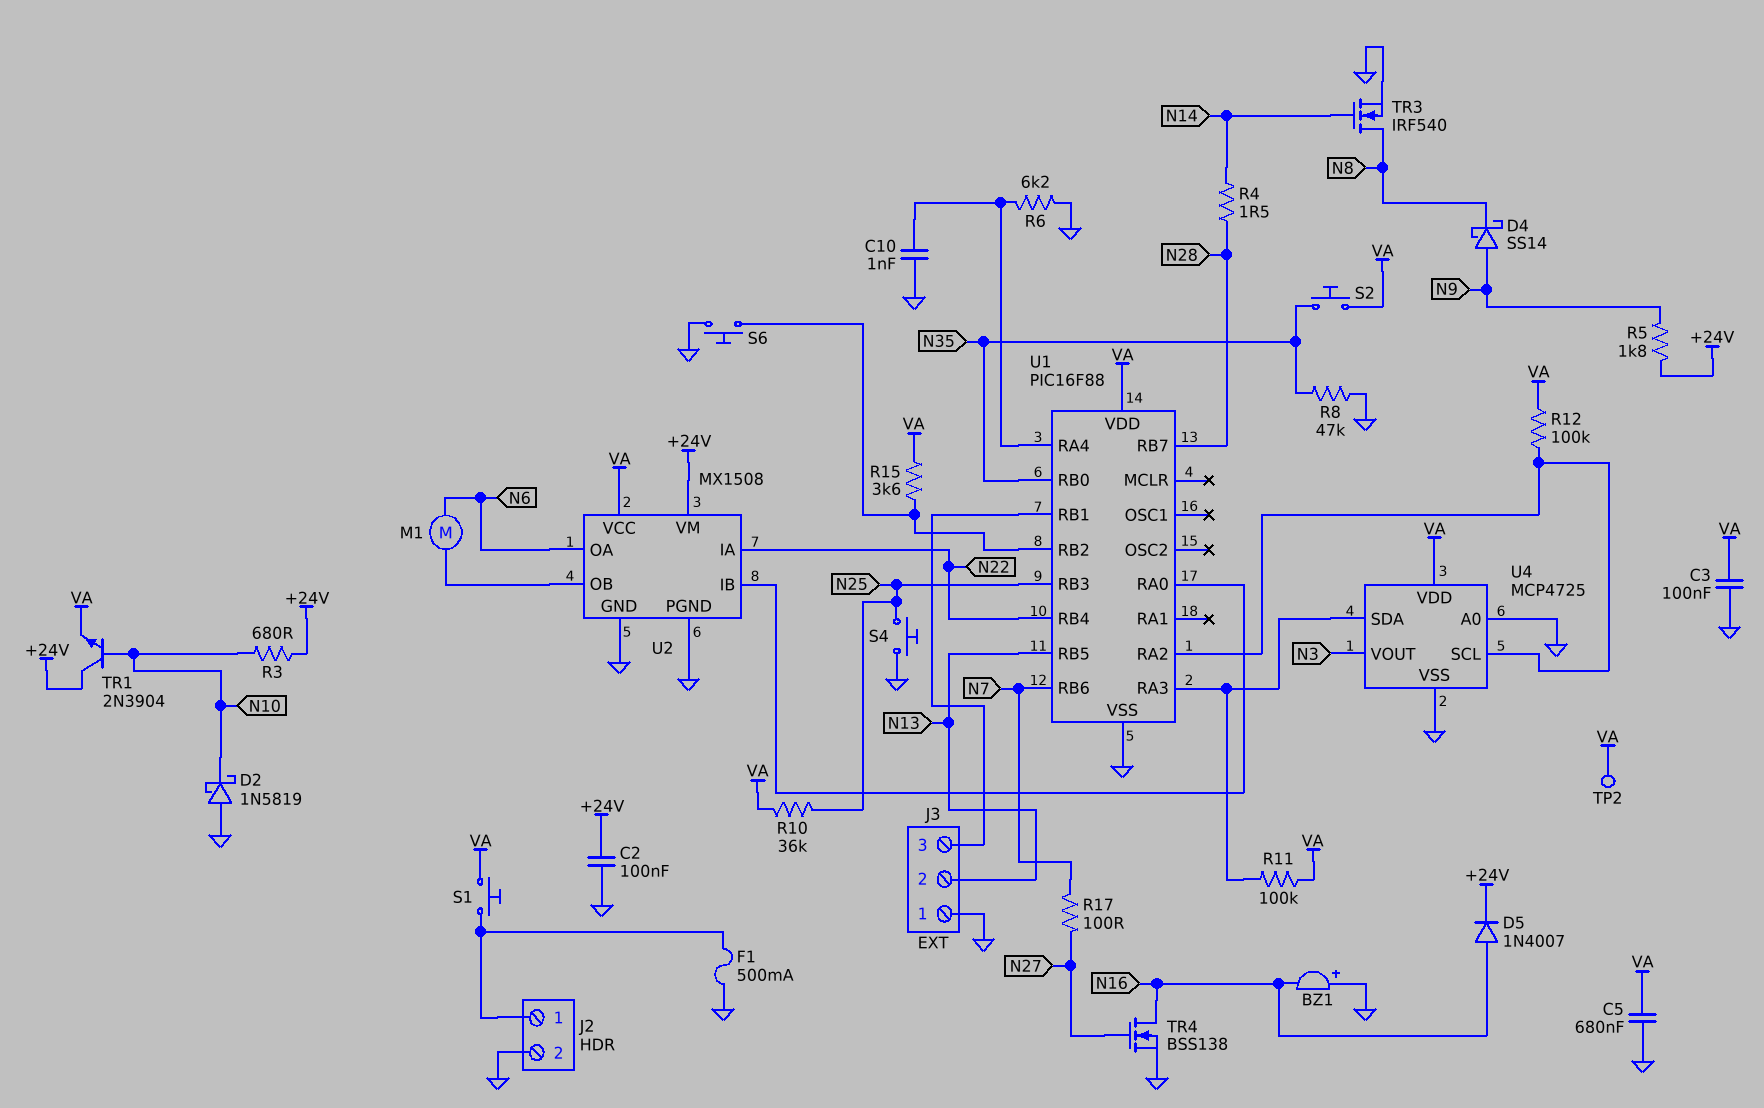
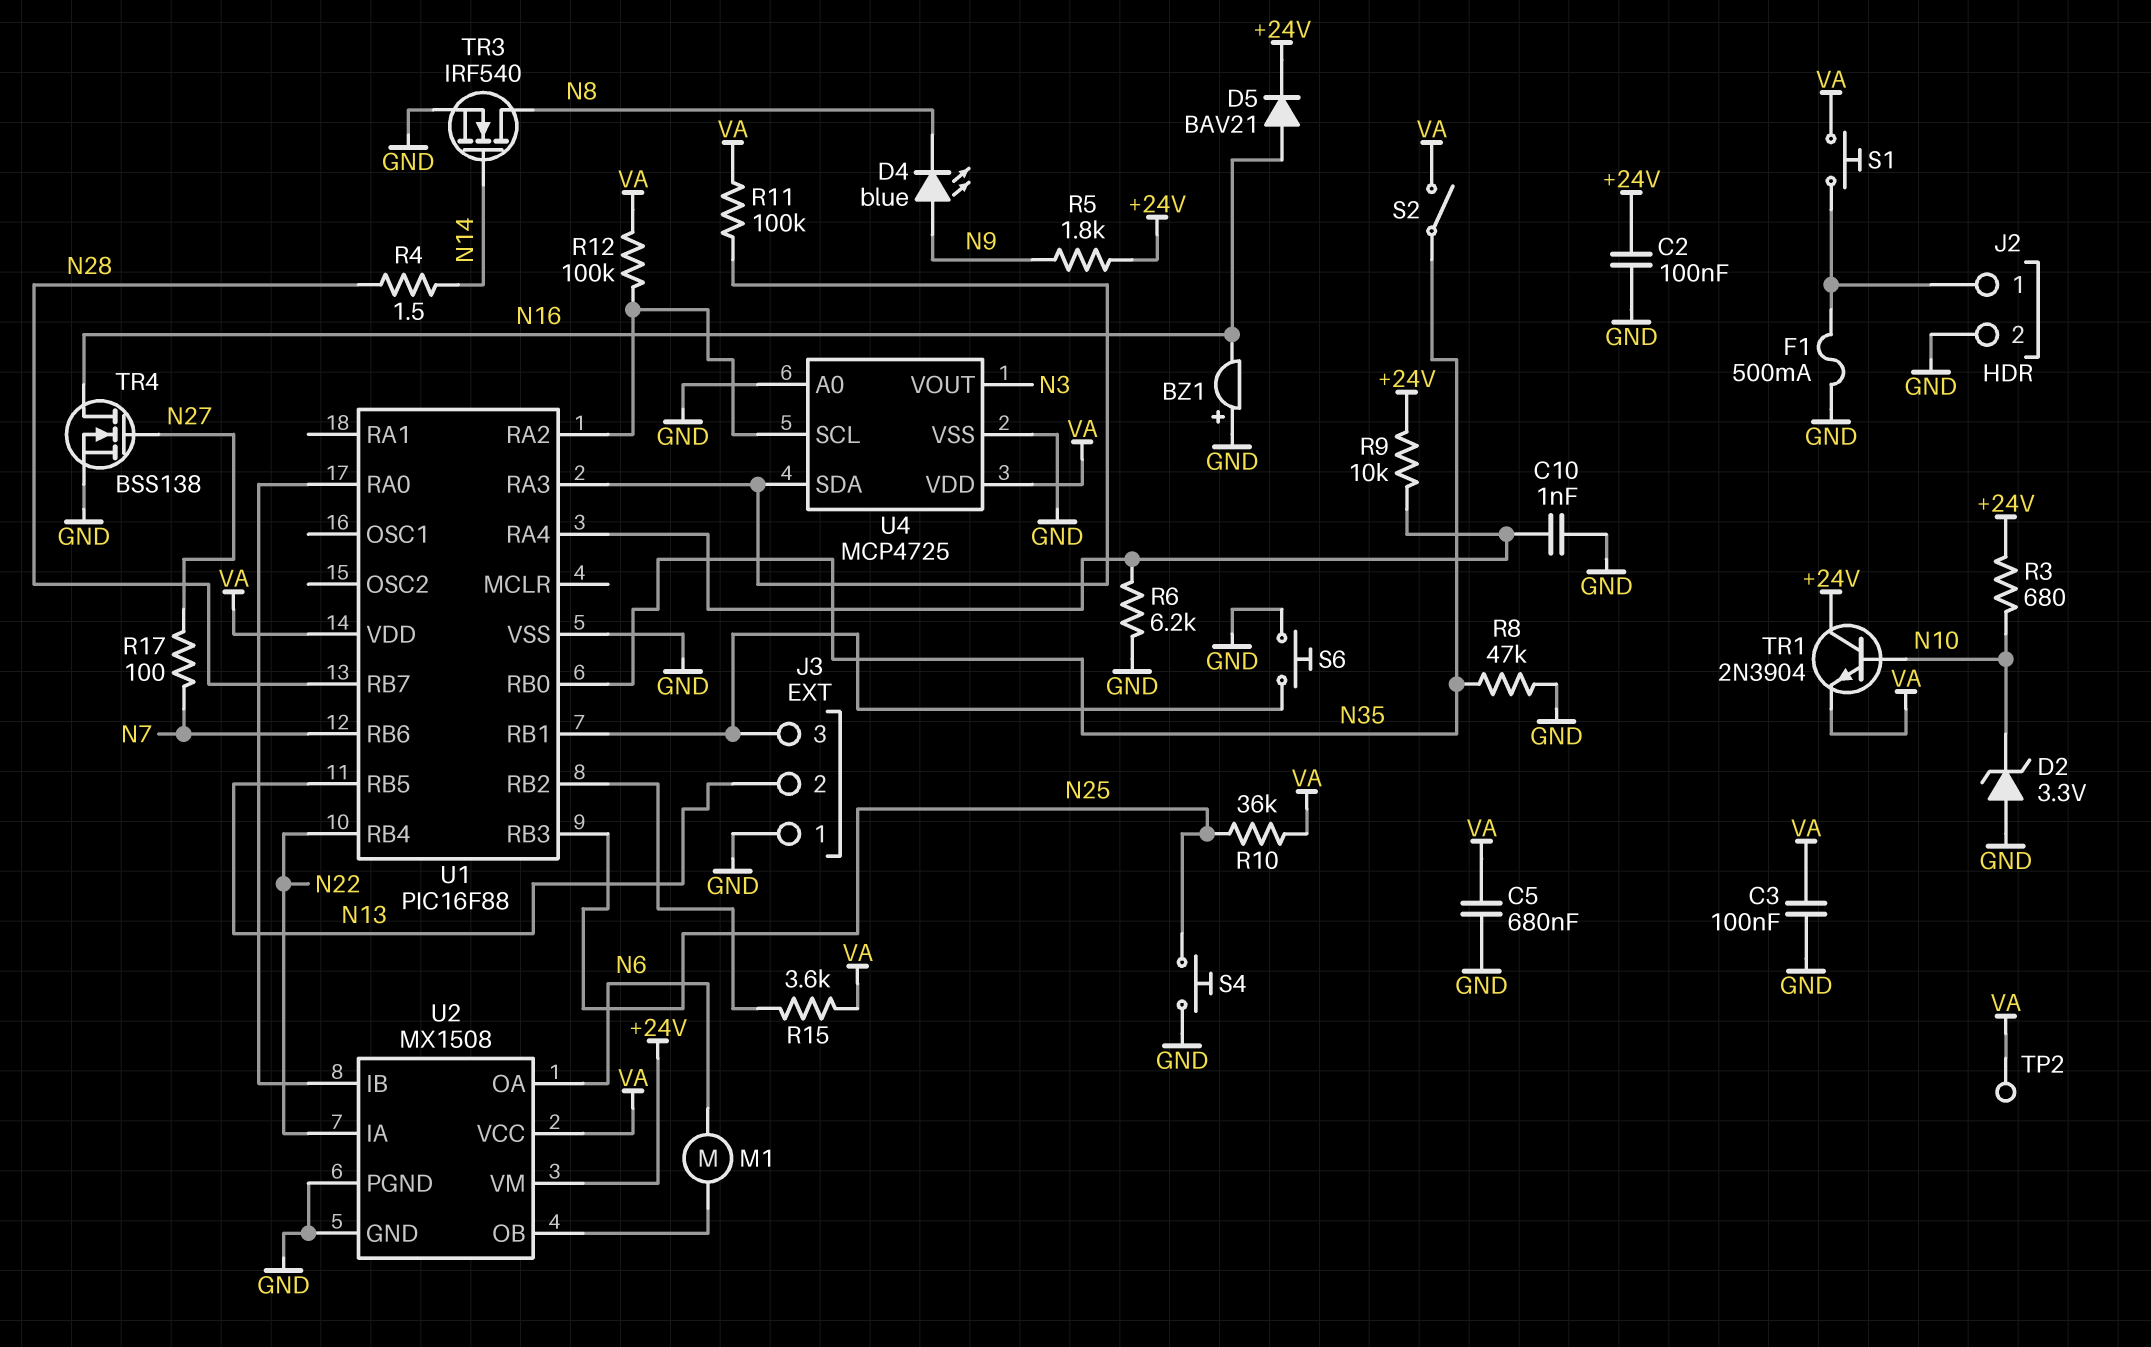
D2: schottky 1N5819 (A GND, K N10) -> zener 3.3V (A GND, K N10)
D4: schottky SS14 (A N9, K N8) -> LED blue (A N9, K N8)
D5: diode 1N4007 (A N16, K +24V) -> diode BAV21 (A N16, K +24V)
R9: none -> 10k (+24V, U1/RA4)
S2: button (N35, VA) -> switch (N35, VA)
S6: button (GND, U1/RB2) -> button (GND, J3/3)

